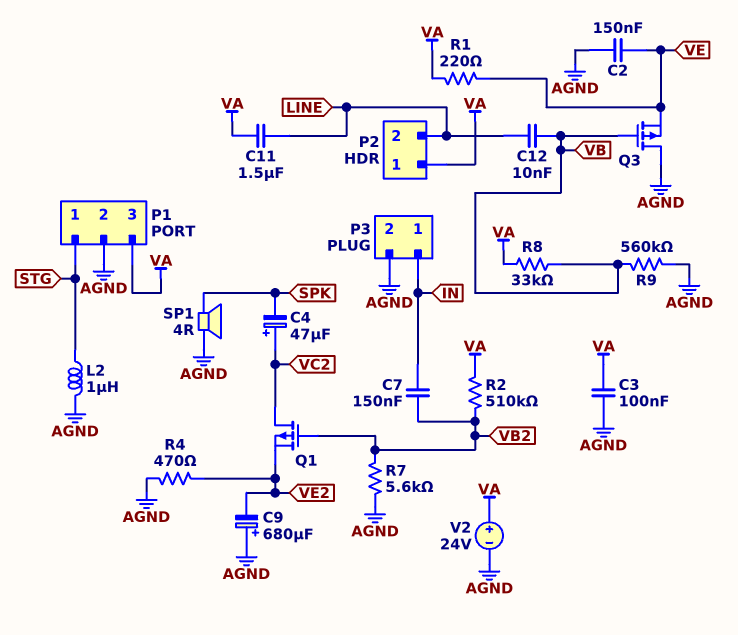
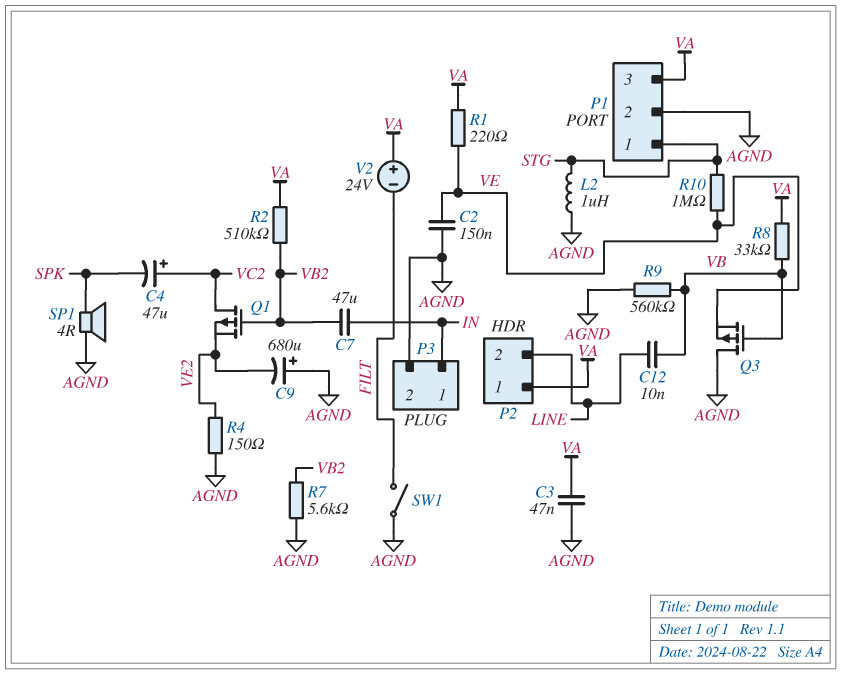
C3: 100nF (AGND, VA) -> 47nF (AGND, VA)
C7: 150nF (IN, VB2) -> 47uF (IN, VB2)
C11: 1.5uF (LINE, VA) -> none
R4: 470 (AGND, VE2) -> 150 (AGND, VE2)
R10: none -> 1M (STG, VE)
SW1: none -> switch (AGND, FILT)
V2: 24V (plus VA, minus AGND) -> 24V (plus VA, minus FILT)

